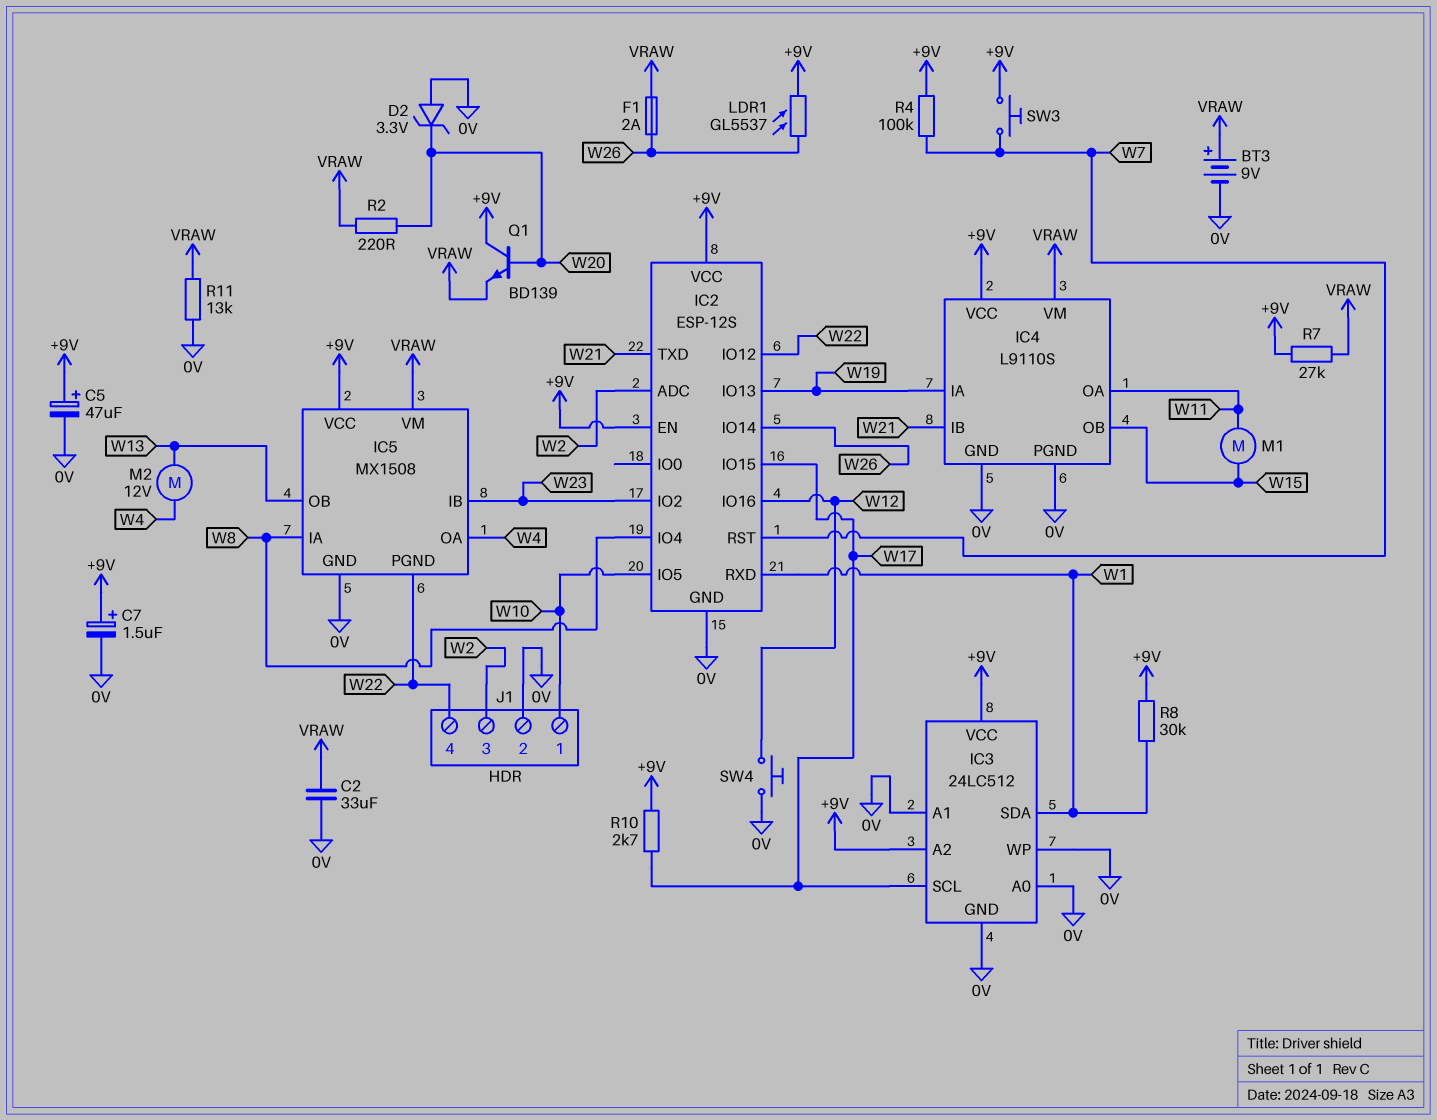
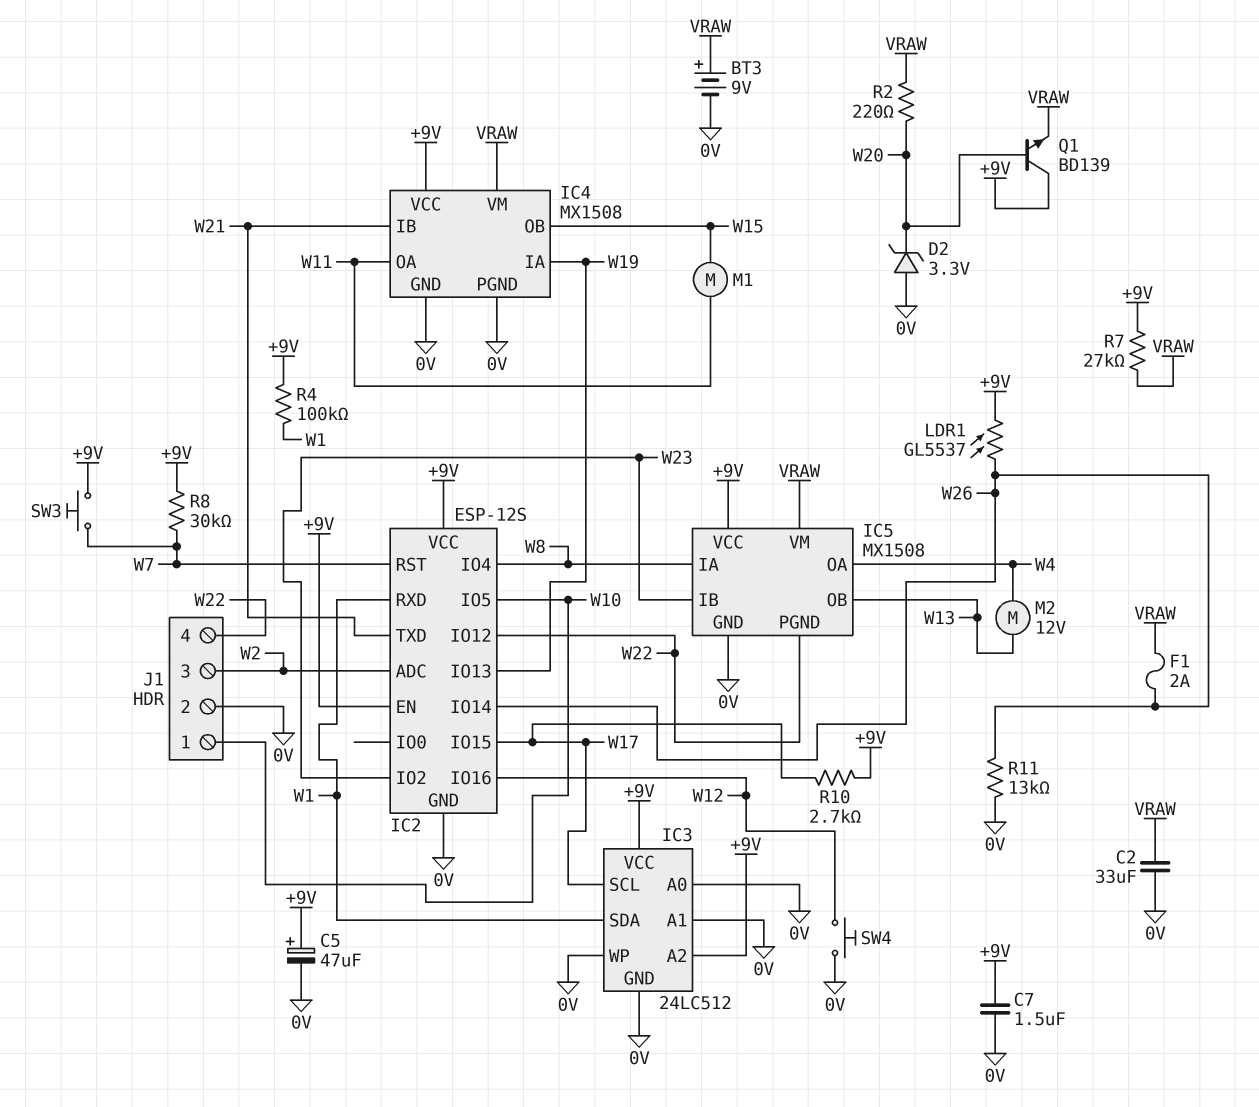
C7: 1.5uF (plus +9V, minus 0V) -> 1.5uF (+9V, 0V)
IC4: L9110S -> MX1508
R4: 100k (+9V, W7) -> 100k (+9V, W1)
R8: 30k (+9V, W1) -> 30k (+9V, W7)
R11: 13k (0V, VRAW) -> 13k (0V, W26)

